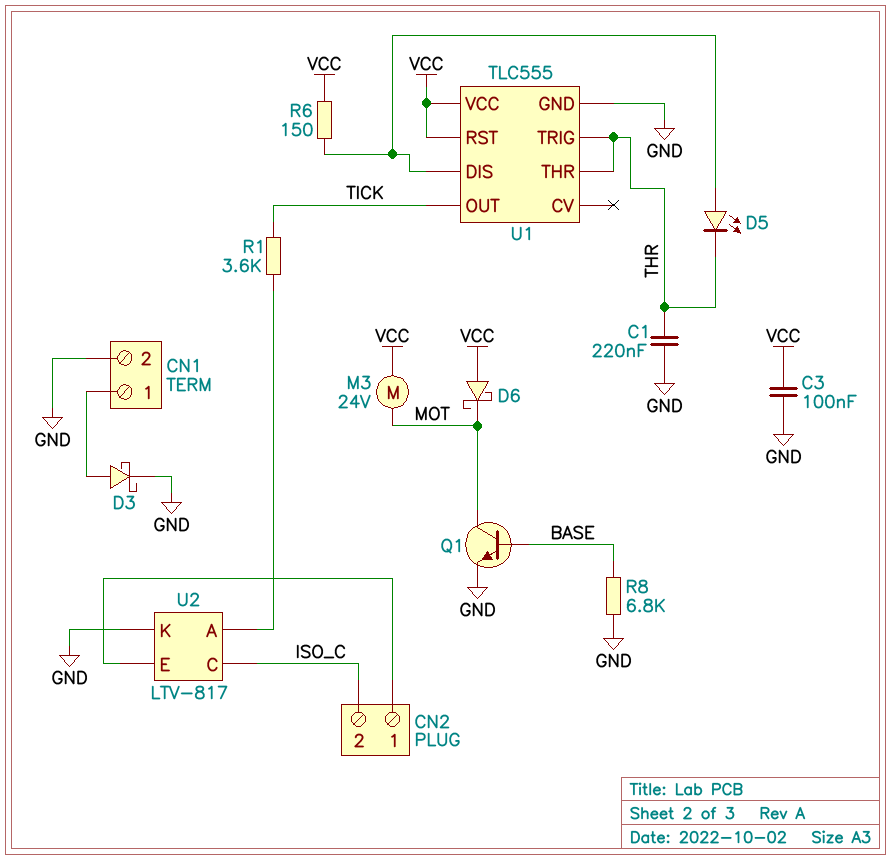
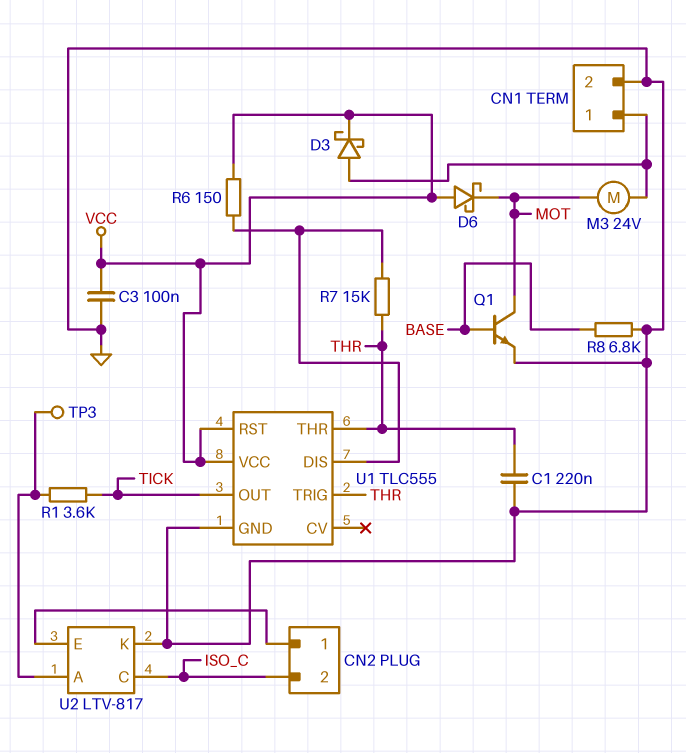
D3: schottky (A CN1/1, K GND) -> schottky (A CN1/1, K VCC)
D5: LED (A U1/DIS, K THR) -> none
M3: motor 24V (MOT, VCC) -> motor 24V (CN1/1, MOT)
R7: none -> 15k (THR, U1/DIS)
TP3: none -> test point (U2/A)

